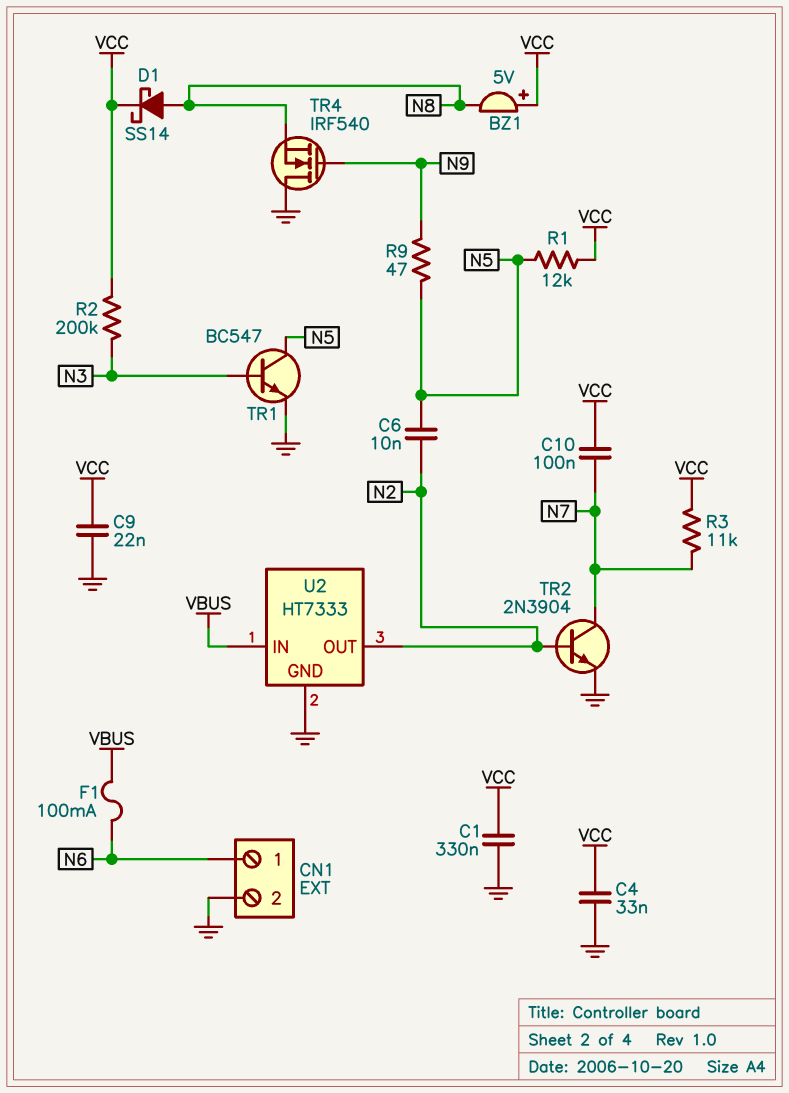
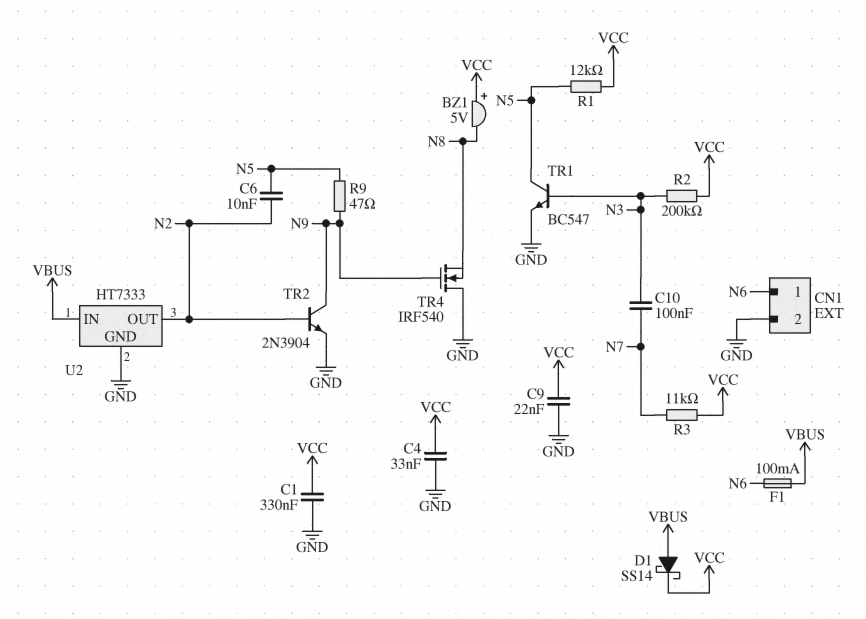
C10: 100nF (N7, VCC) -> 100nF (N3, N7)
D1: schottky SS14 (A N8, K VCC) -> schottky SS14 (A VBUS, K VCC)
TR2: NPN 2N3904 (B N2, C N7, E GND) -> NPN 2N3904 (B N2, C N9, E GND)

